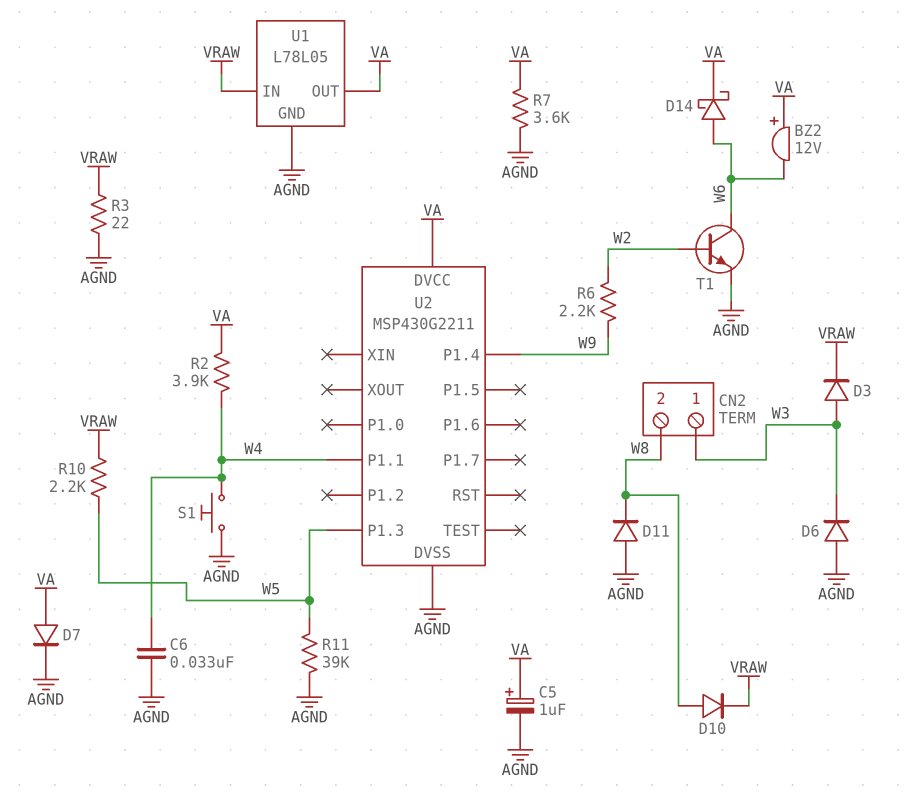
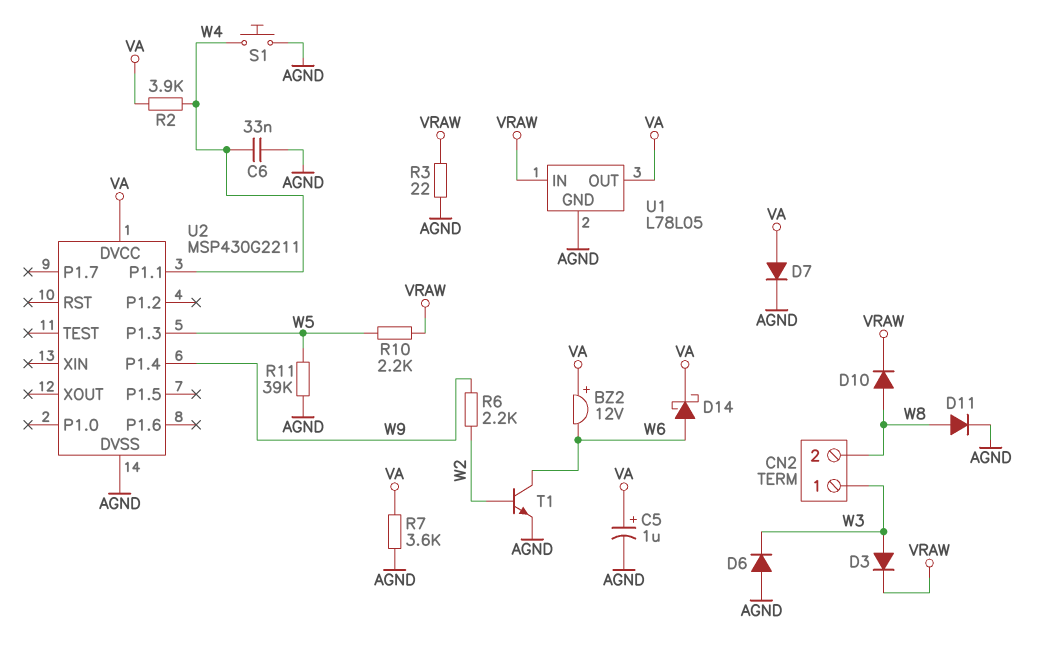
D11: diode (A AGND, K W8) -> diode (A W8, K AGND)

